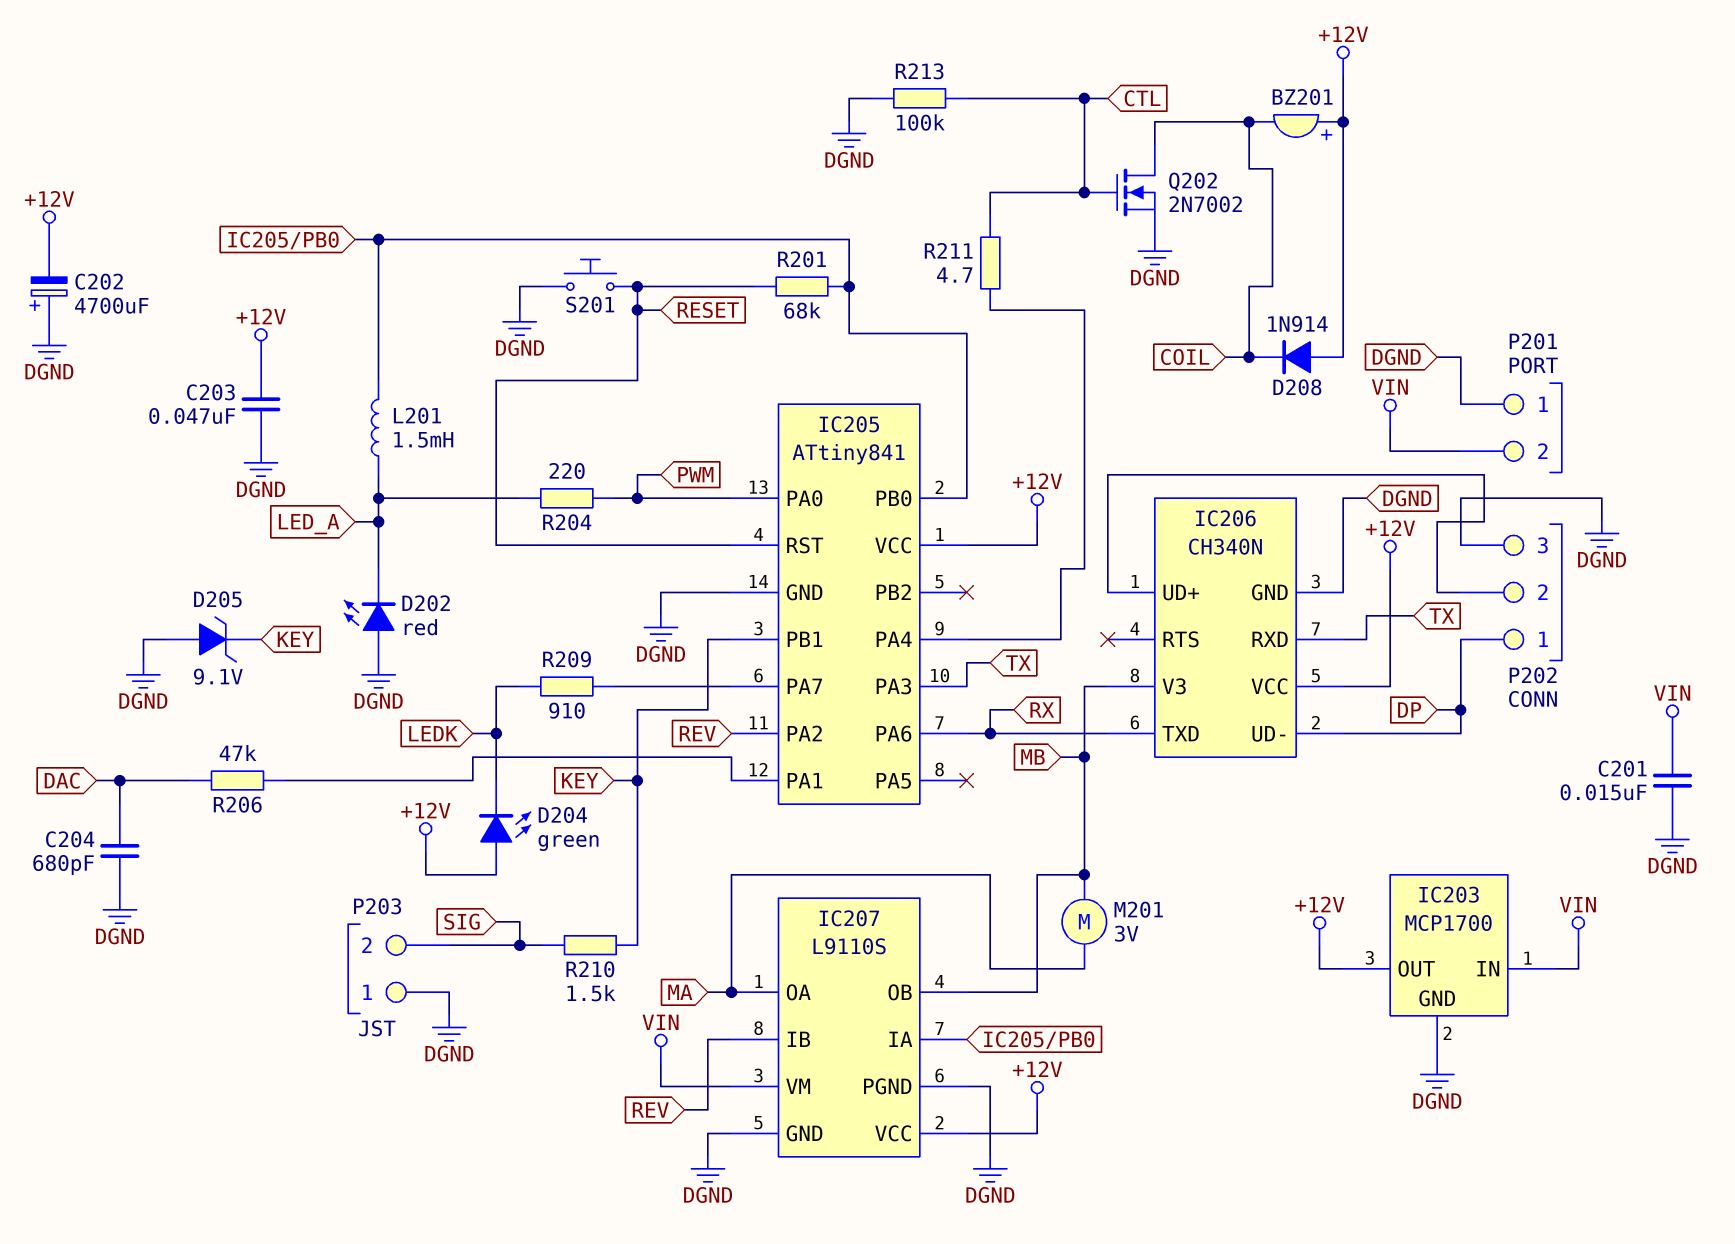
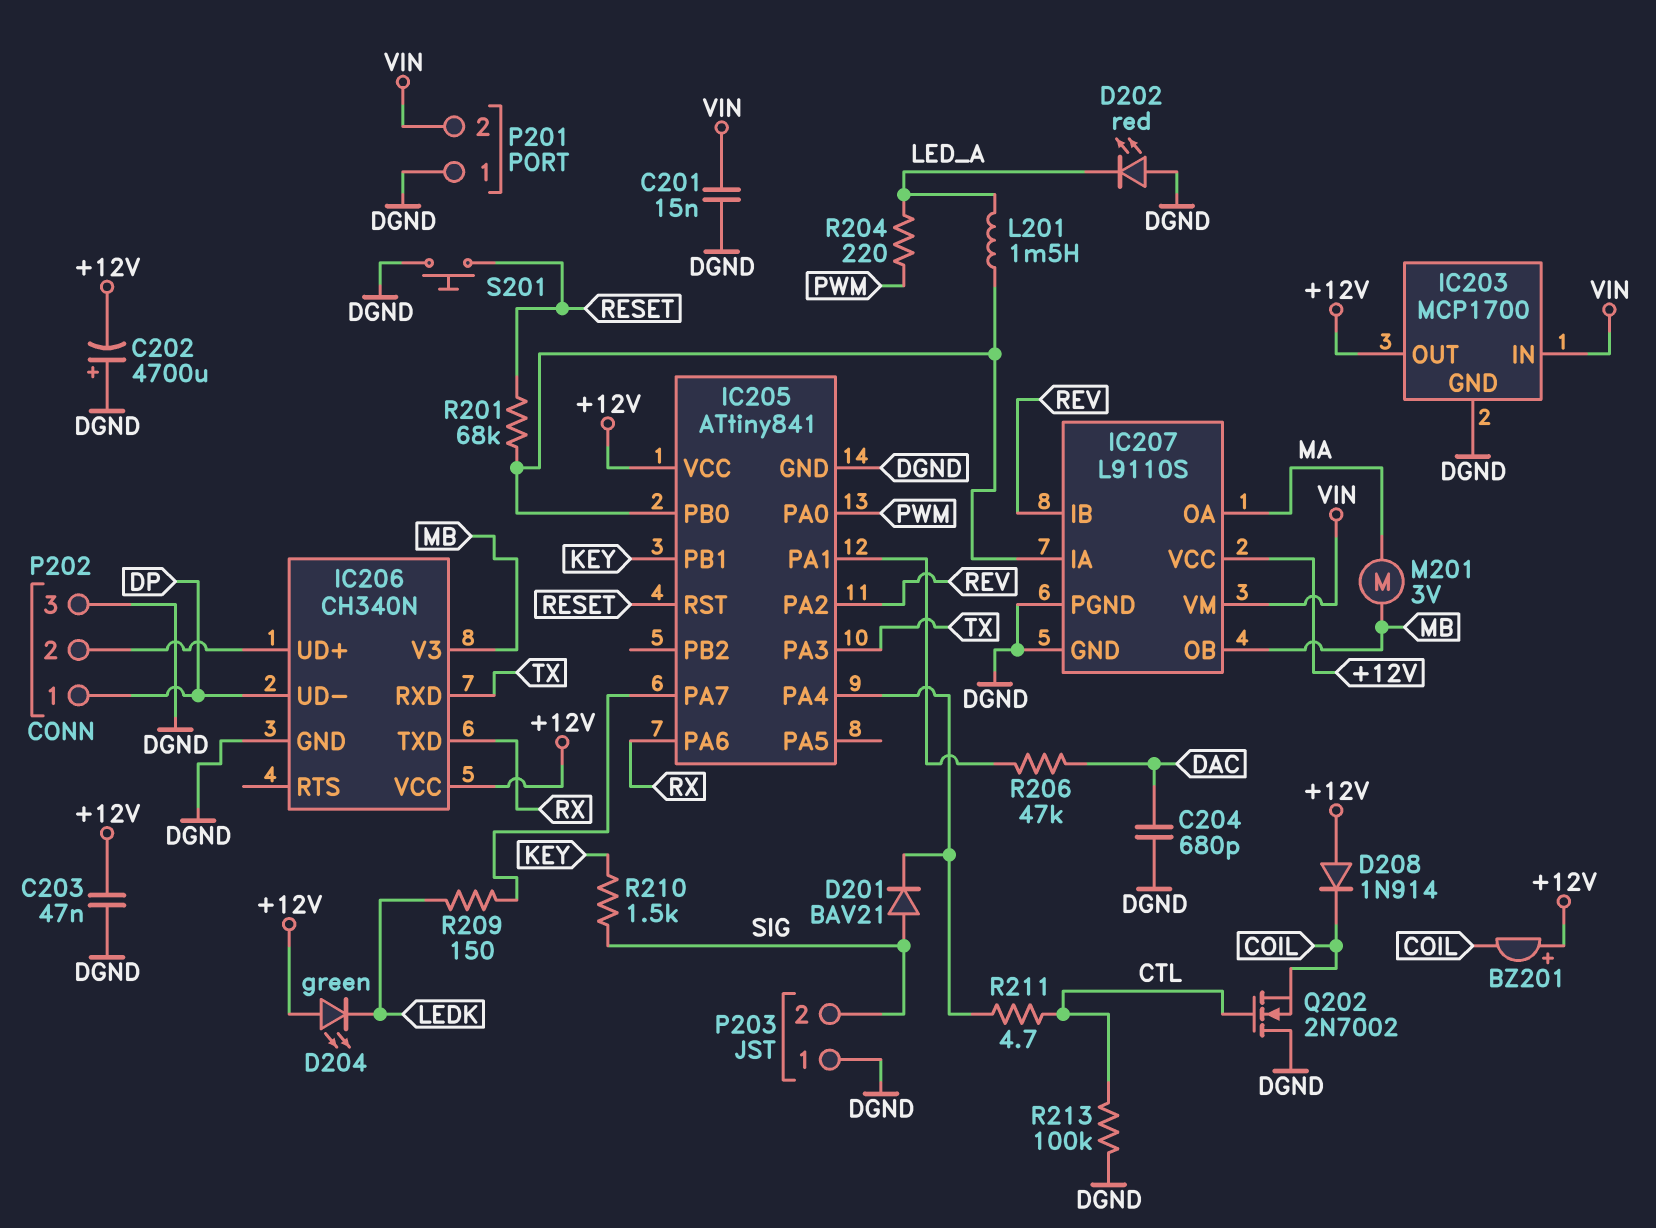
D201: none -> diode BAV21 (A SIG, K IC205/PA4)
D205: zener 9.1V (A DGND, K KEY) -> none
Q202: NMOS 2N7002 (G CTL, D COIL, S DGND) -> NMOS 2N7002 (G CTL, D DGND, S COIL)
R209: 910 (IC205/PA7, LEDK) -> 150 (IC205/PA7, LEDK)

